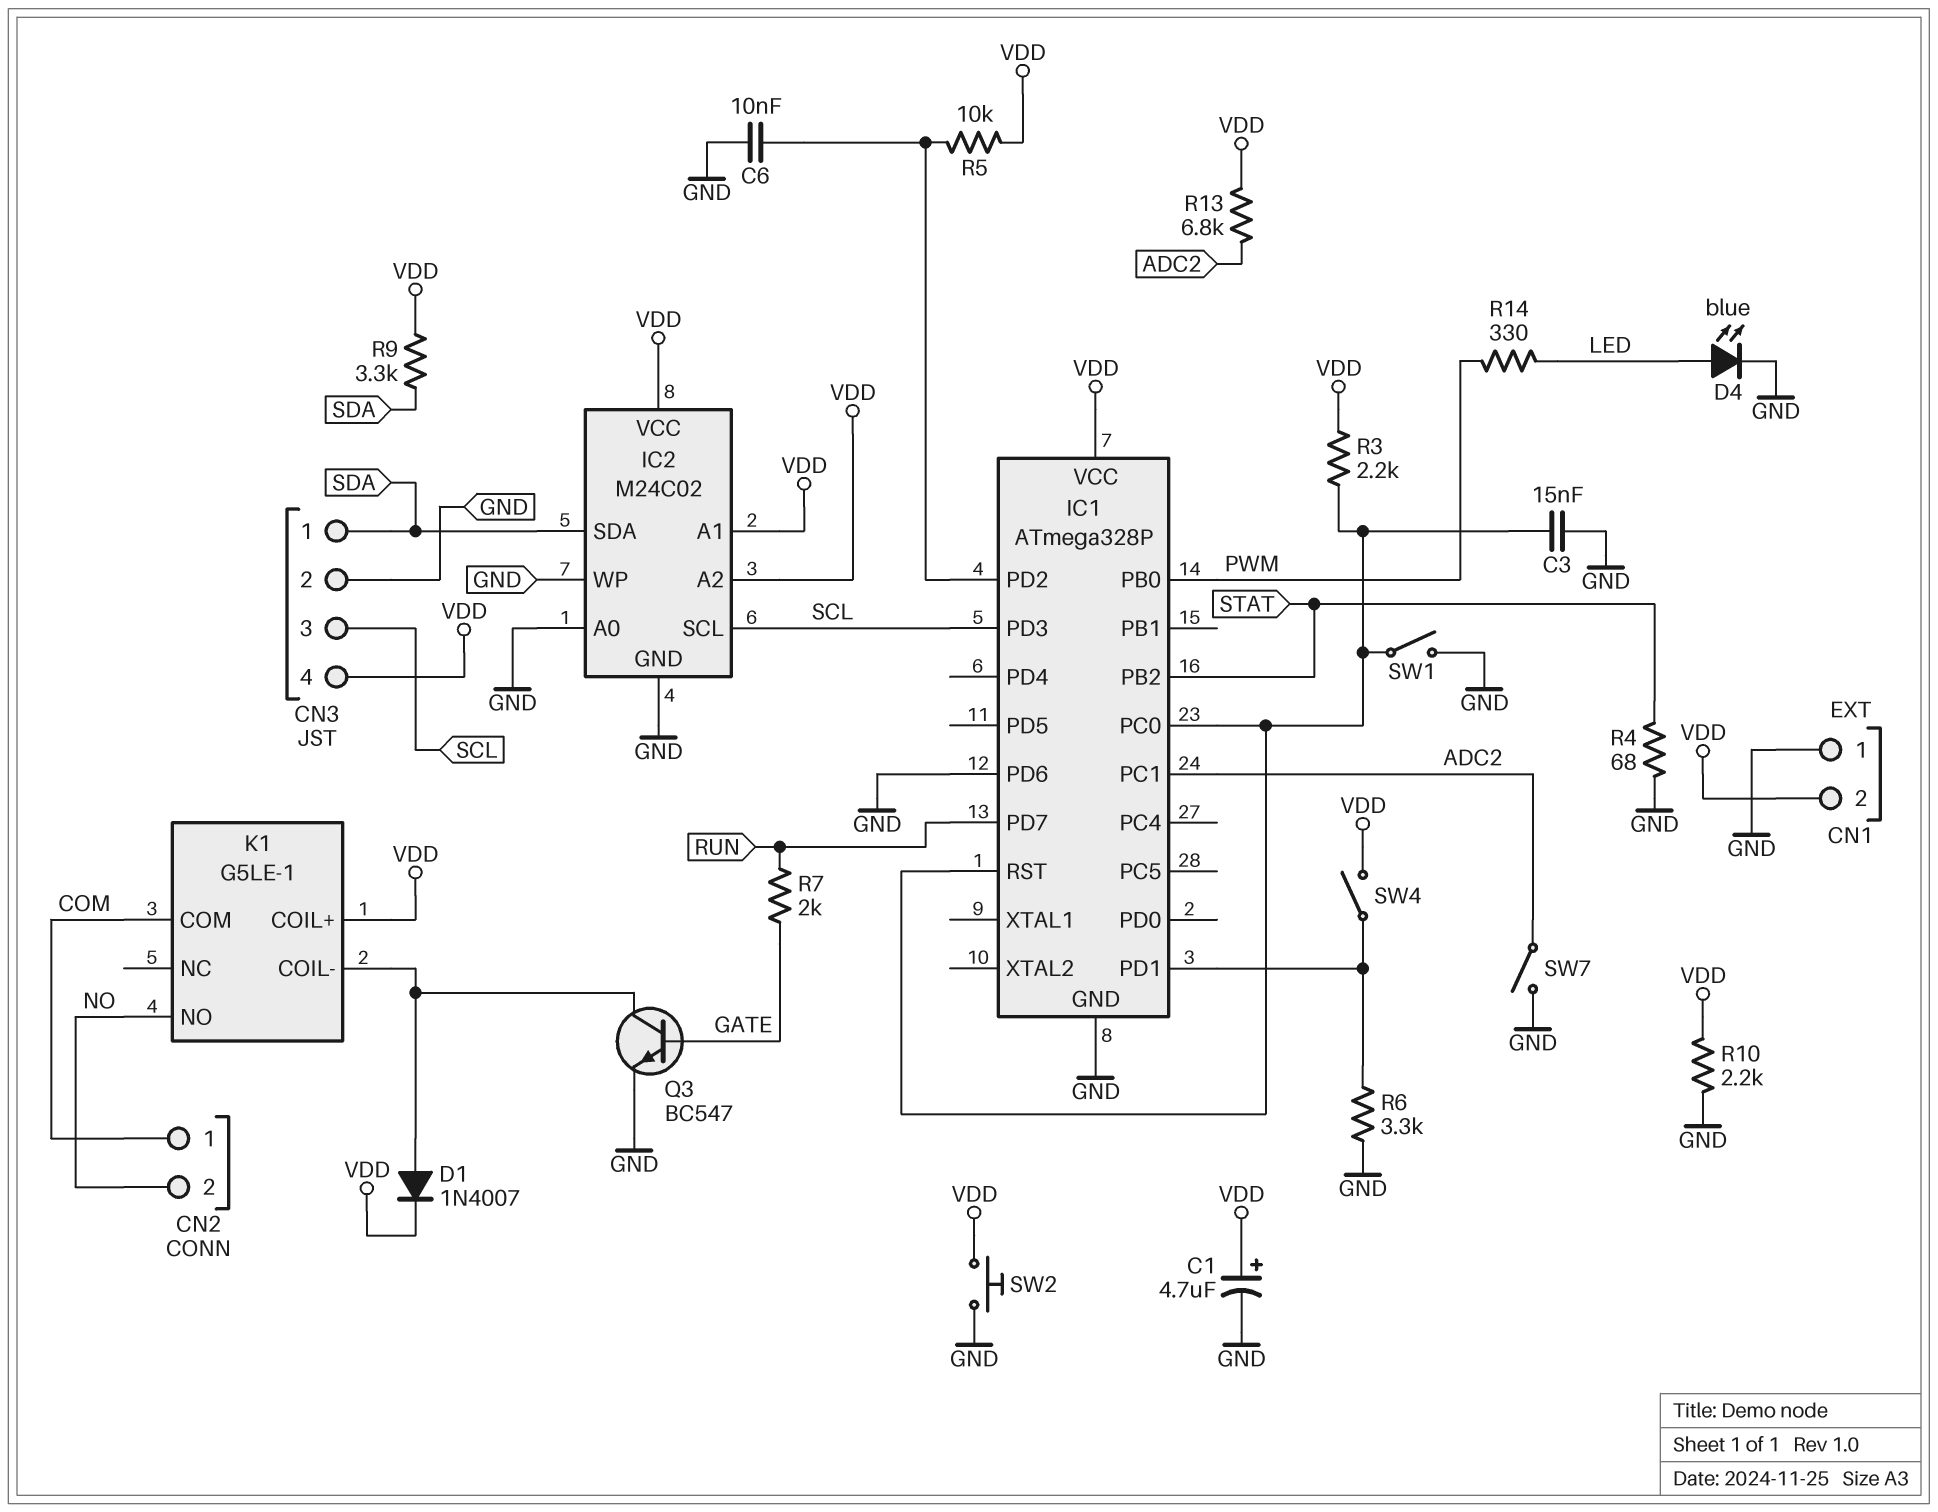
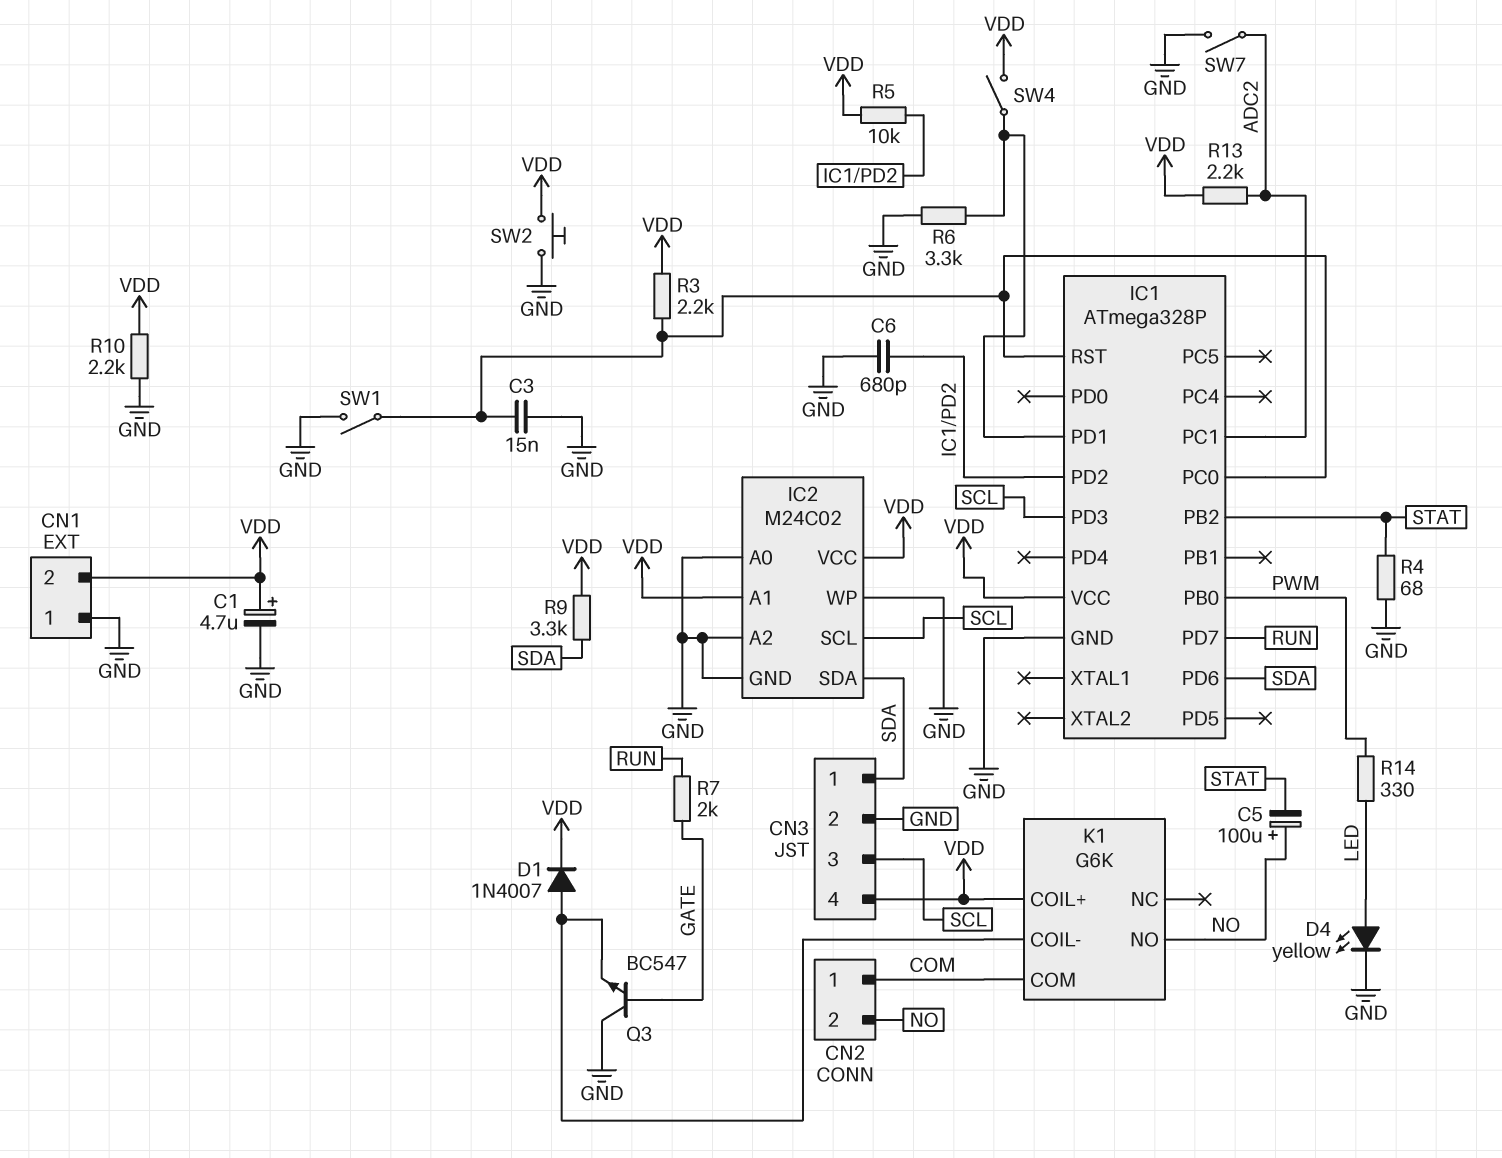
C5: none -> 100uF (plus NO, minus STAT)
C6: 10nF (GND, IC1/PD2) -> 680pF (GND, IC1/PD2)
D4: LED blue (A LED, K GND) -> LED yellow (A LED, K GND)
IC1 pin PD6: GND -> SDA
IC2 pin A2: VDD -> GND
K1: G5LE-1 -> G6K
Q3: NPN BC547 (B GATE, C K1/COIL-, E GND) -> NPN BC547 (B GATE, C GND, E K1/COIL-)
R13: 6.8k (ADC2, VDD) -> 2.2k (ADC2, VDD)

